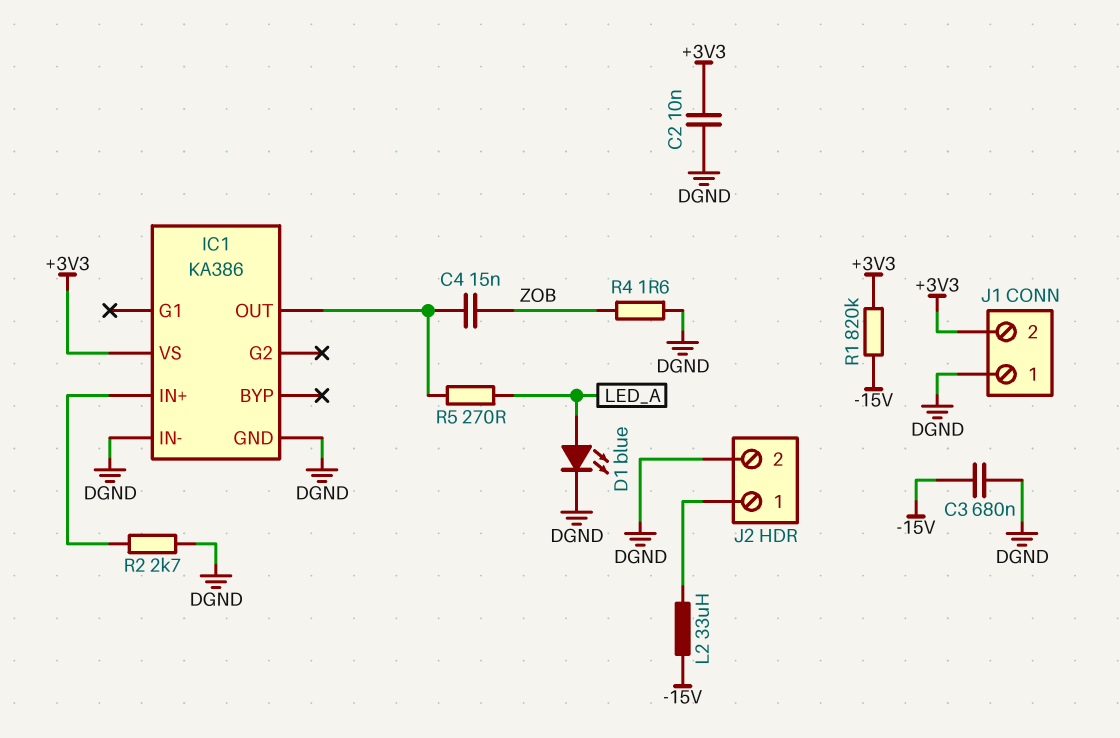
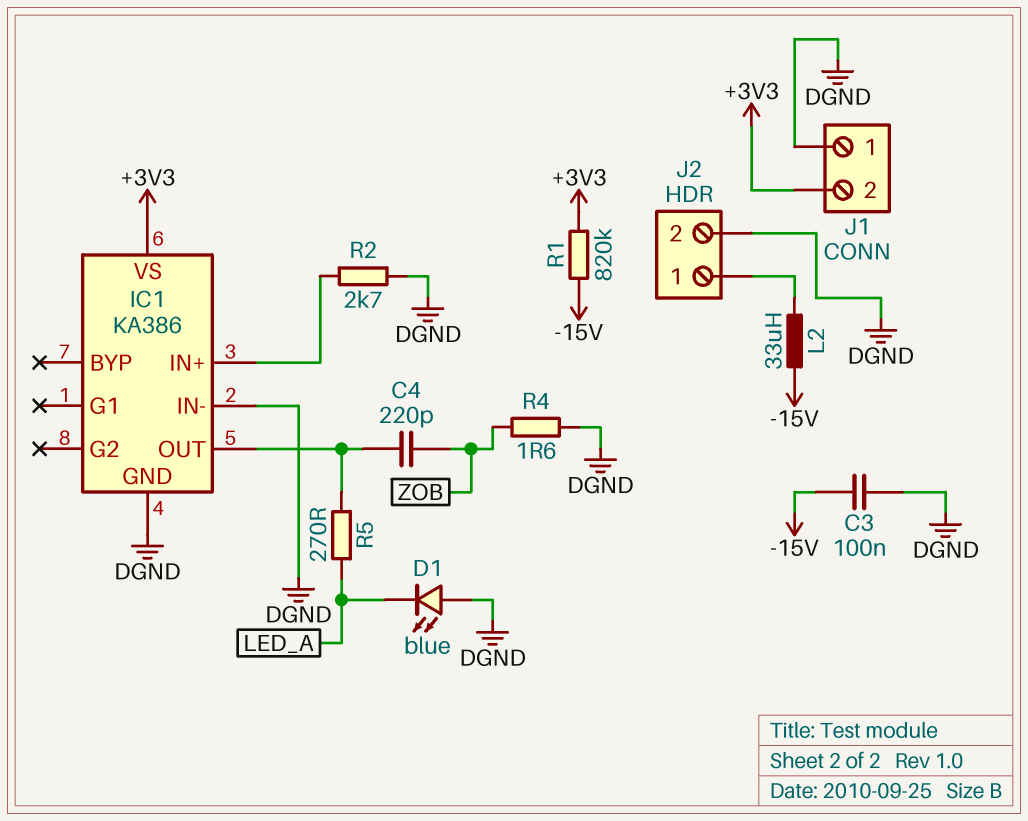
C2: 10nF (+3V3, DGND) -> none
C3: 680nF (-15V, DGND) -> 100nF (-15V, DGND)
C4: 15nF (IC1/OUT, ZOB) -> 220pF (IC1/OUT, ZOB)
D1: LED blue (A LED_A, K DGND) -> LED blue (A DGND, K LED_A)

